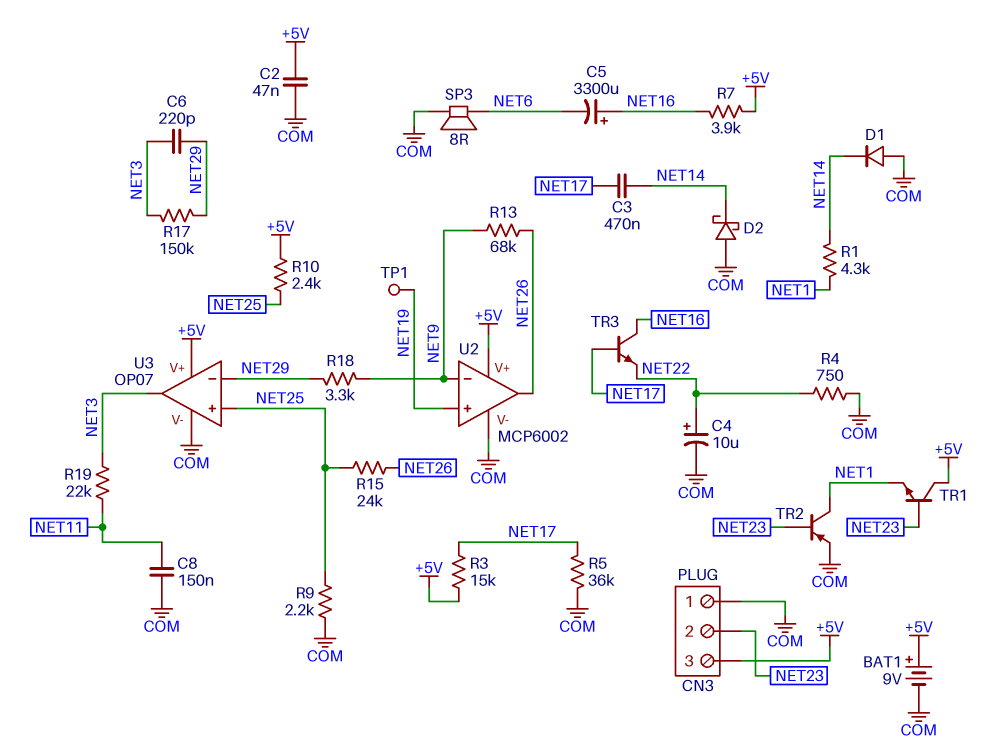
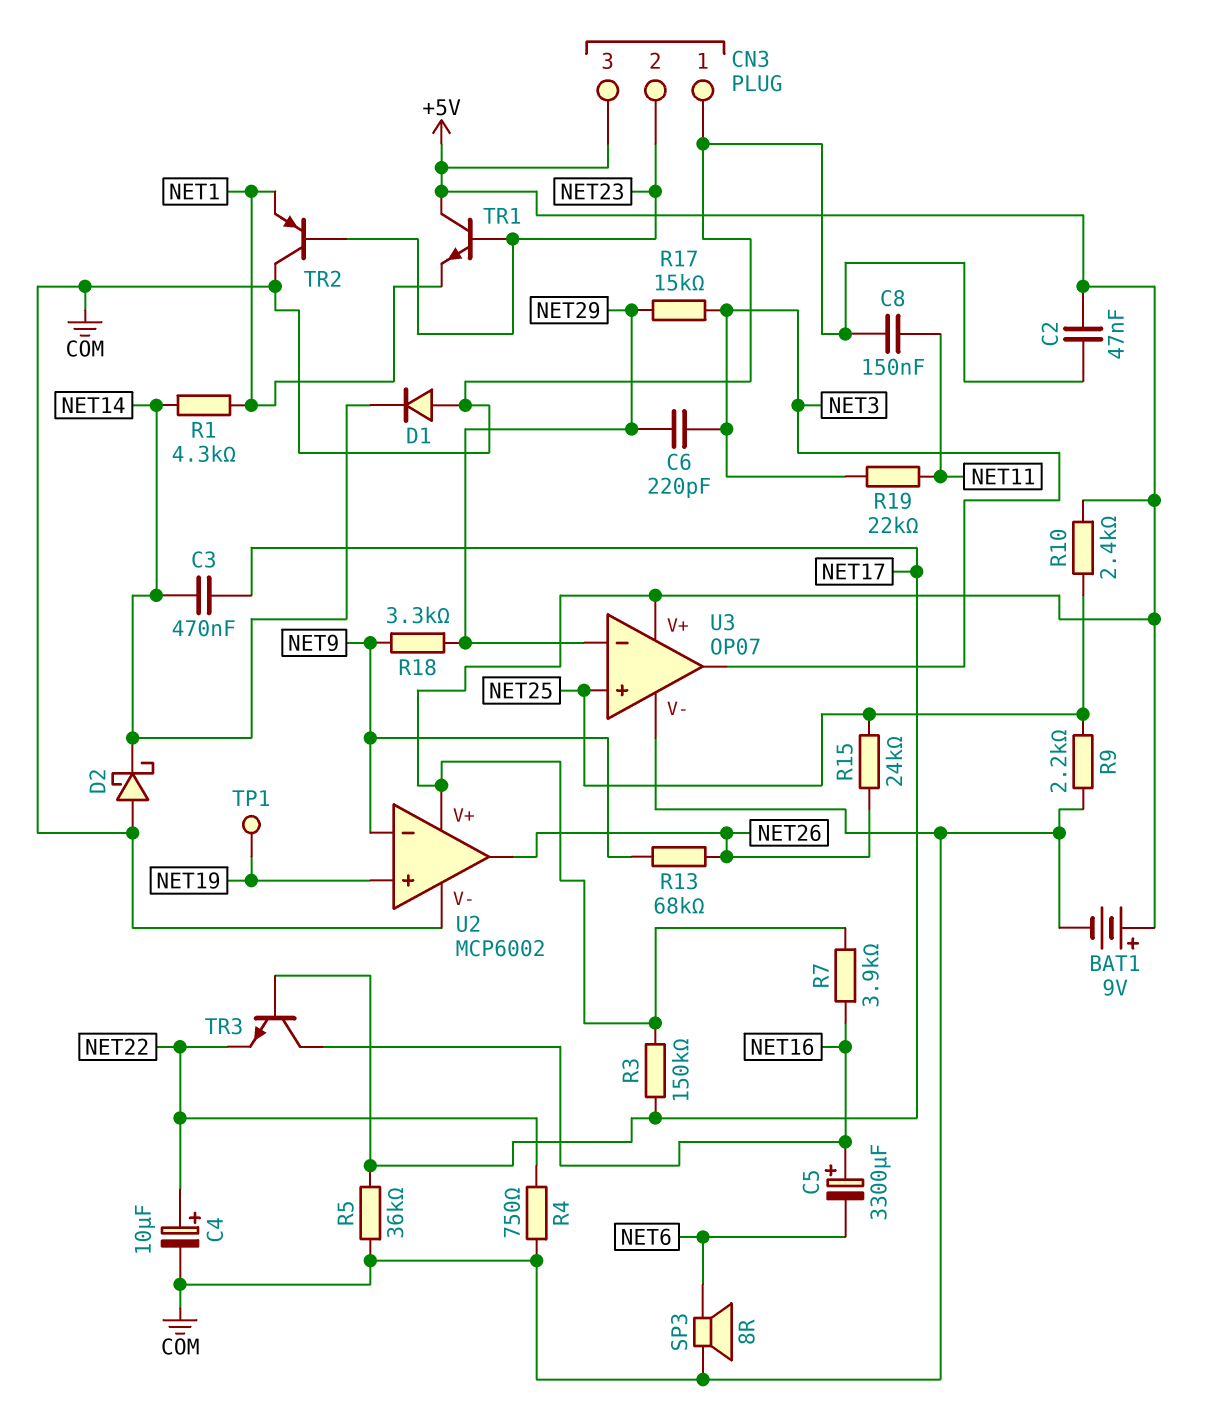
R3: 15k (+5V, NET17) -> 150k (+5V, NET17)
R17: 150k (NET3, NET29) -> 15k (NET3, NET29)
TR2: PNP (B NET23, C NET1, E COM) -> PNP (B NET23, C COM, E NET1)

